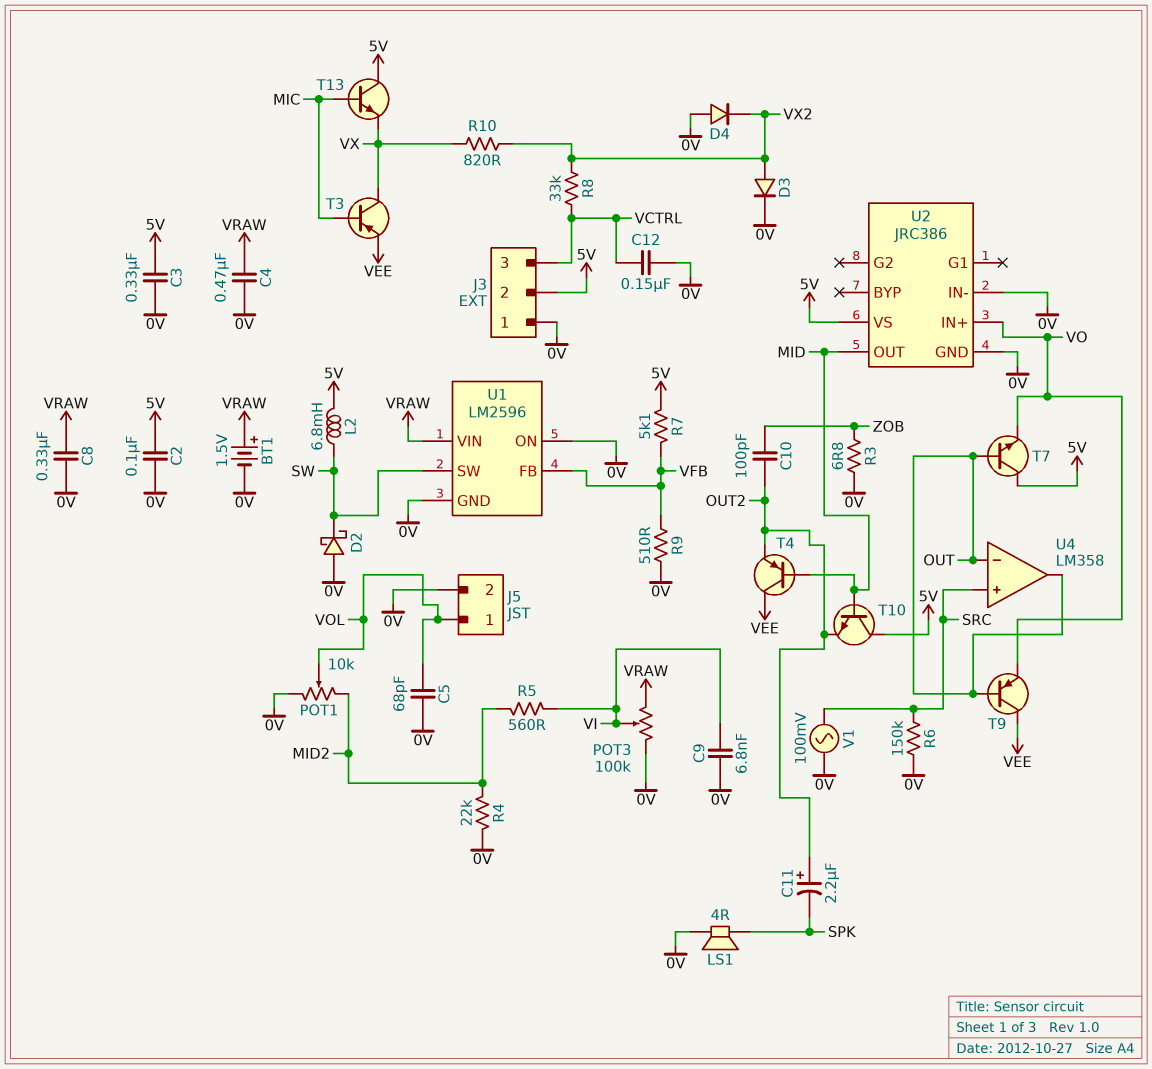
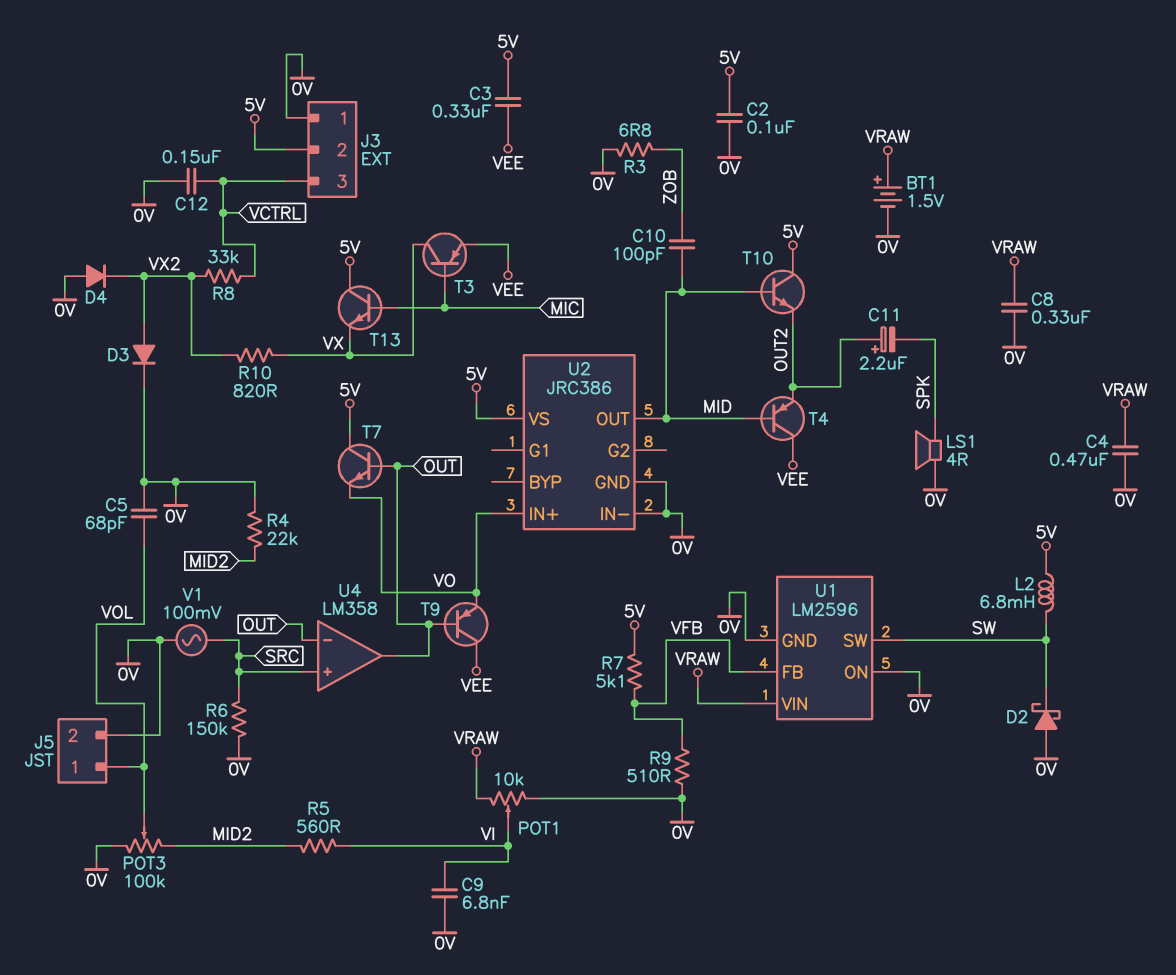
C3: 330nF (0V, 5V) -> 330nF (5V, VEE)
C10: 100pF (OUT2, ZOB) -> 100pF (MID, ZOB)
POT1: 10k (0V, MID2, wiper VOL) -> 10k (0V, VRAW, wiper VI)
POT3: 100k (0V, VRAW, wiper VI) -> 100k (0V, MID2, wiper VOL)

